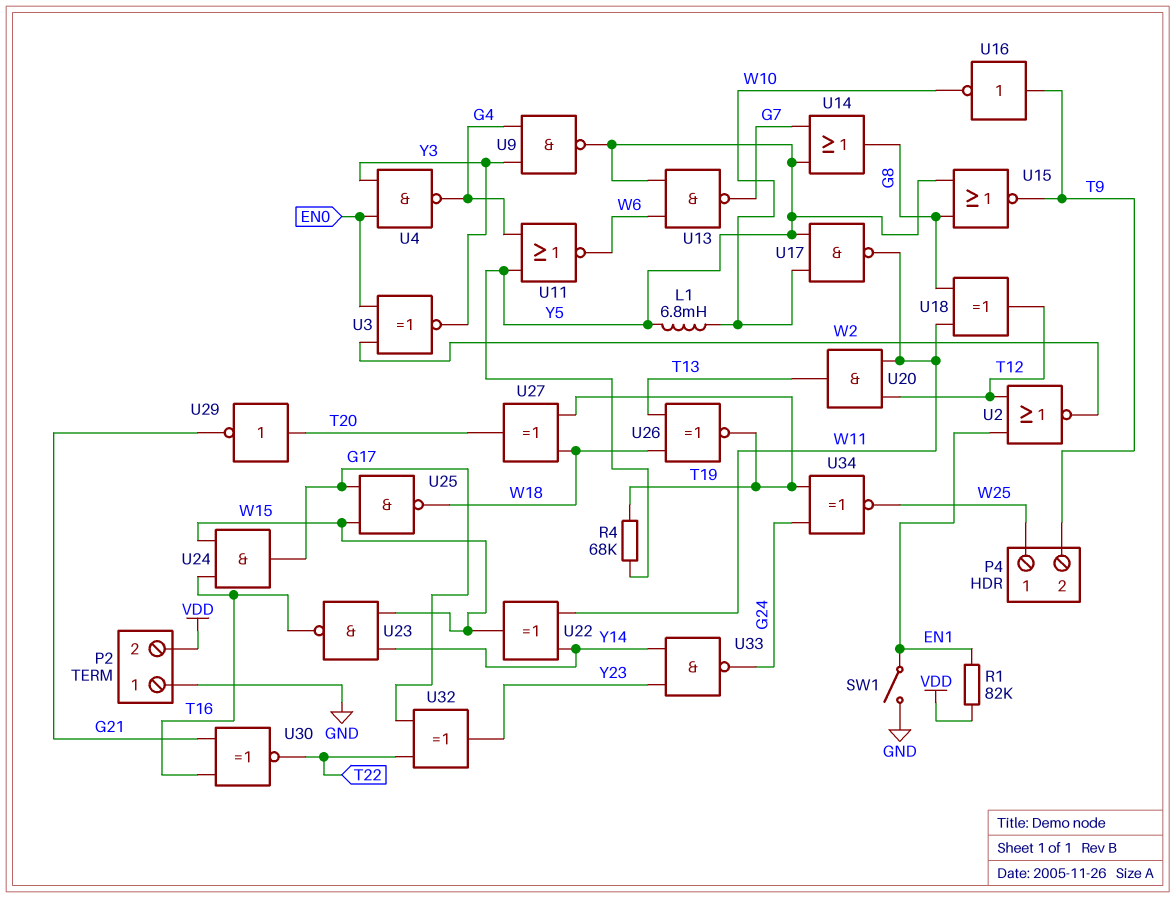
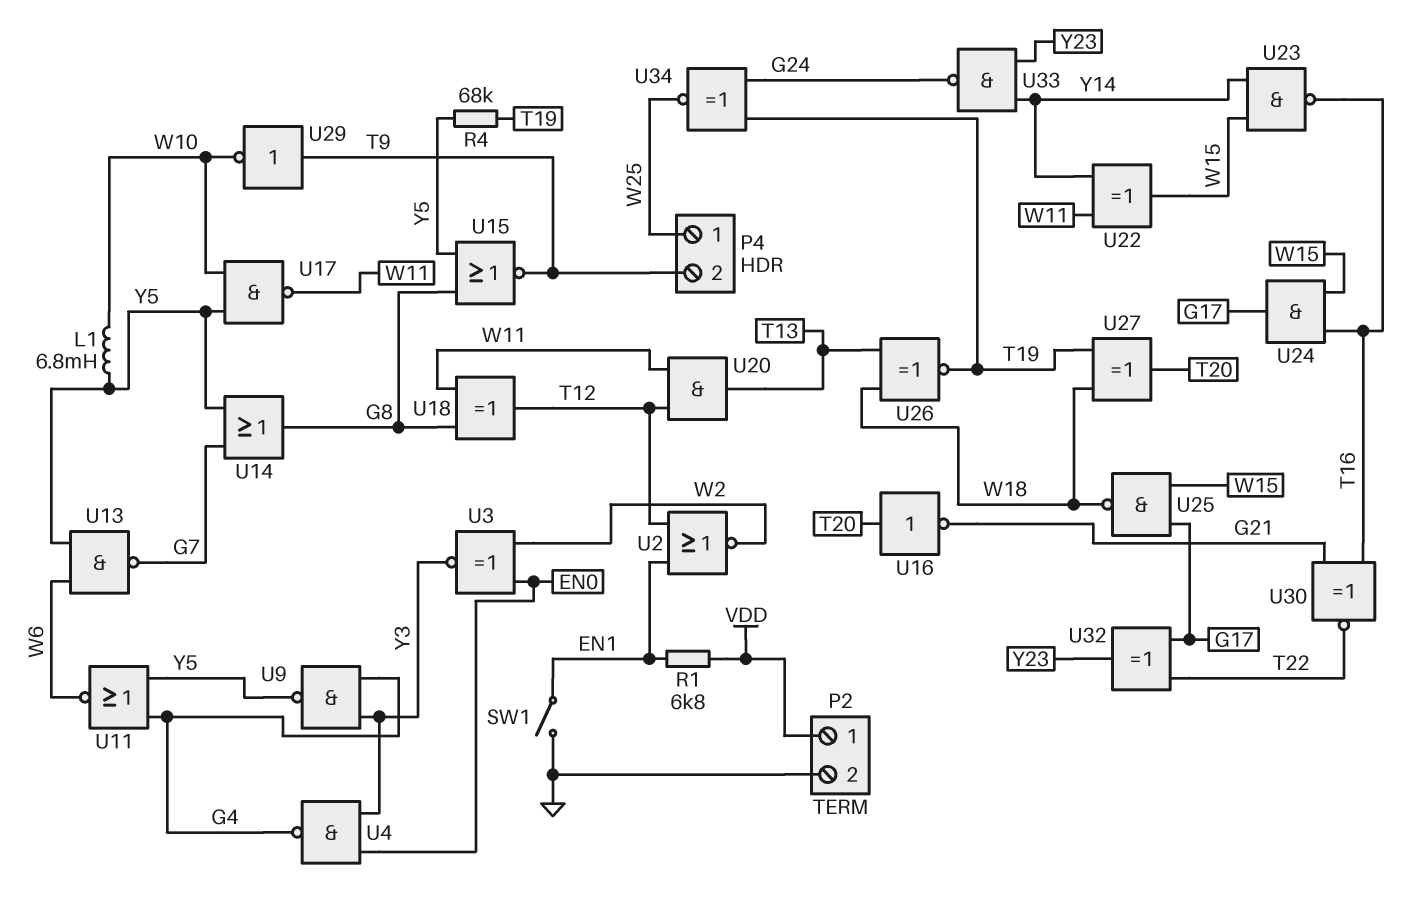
P2 pin 1: GND -> VDD
P2 pin 2: VDD -> GND
R1: 82k (EN1, VDD) -> 6.8k (EN1, VDD)
U16: NOT (in T9, out W10) -> NOT (in T20, out G21)
U29: NOT (in T20, out G21) -> NOT (in T9, out W10)

